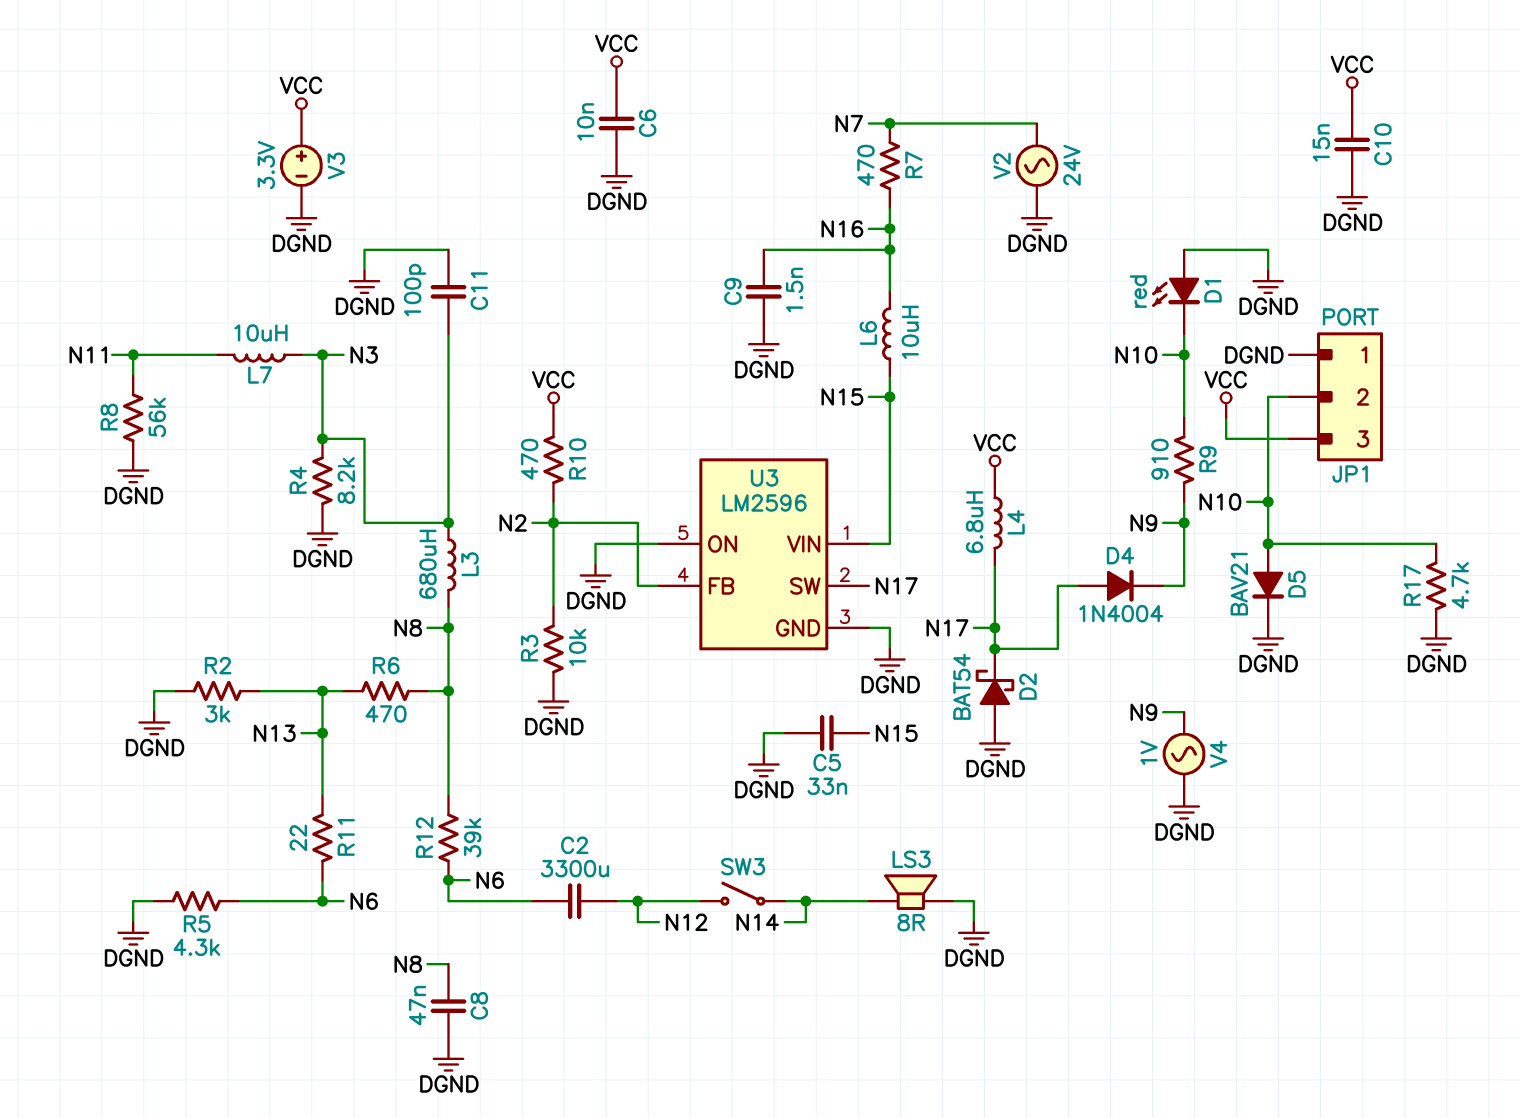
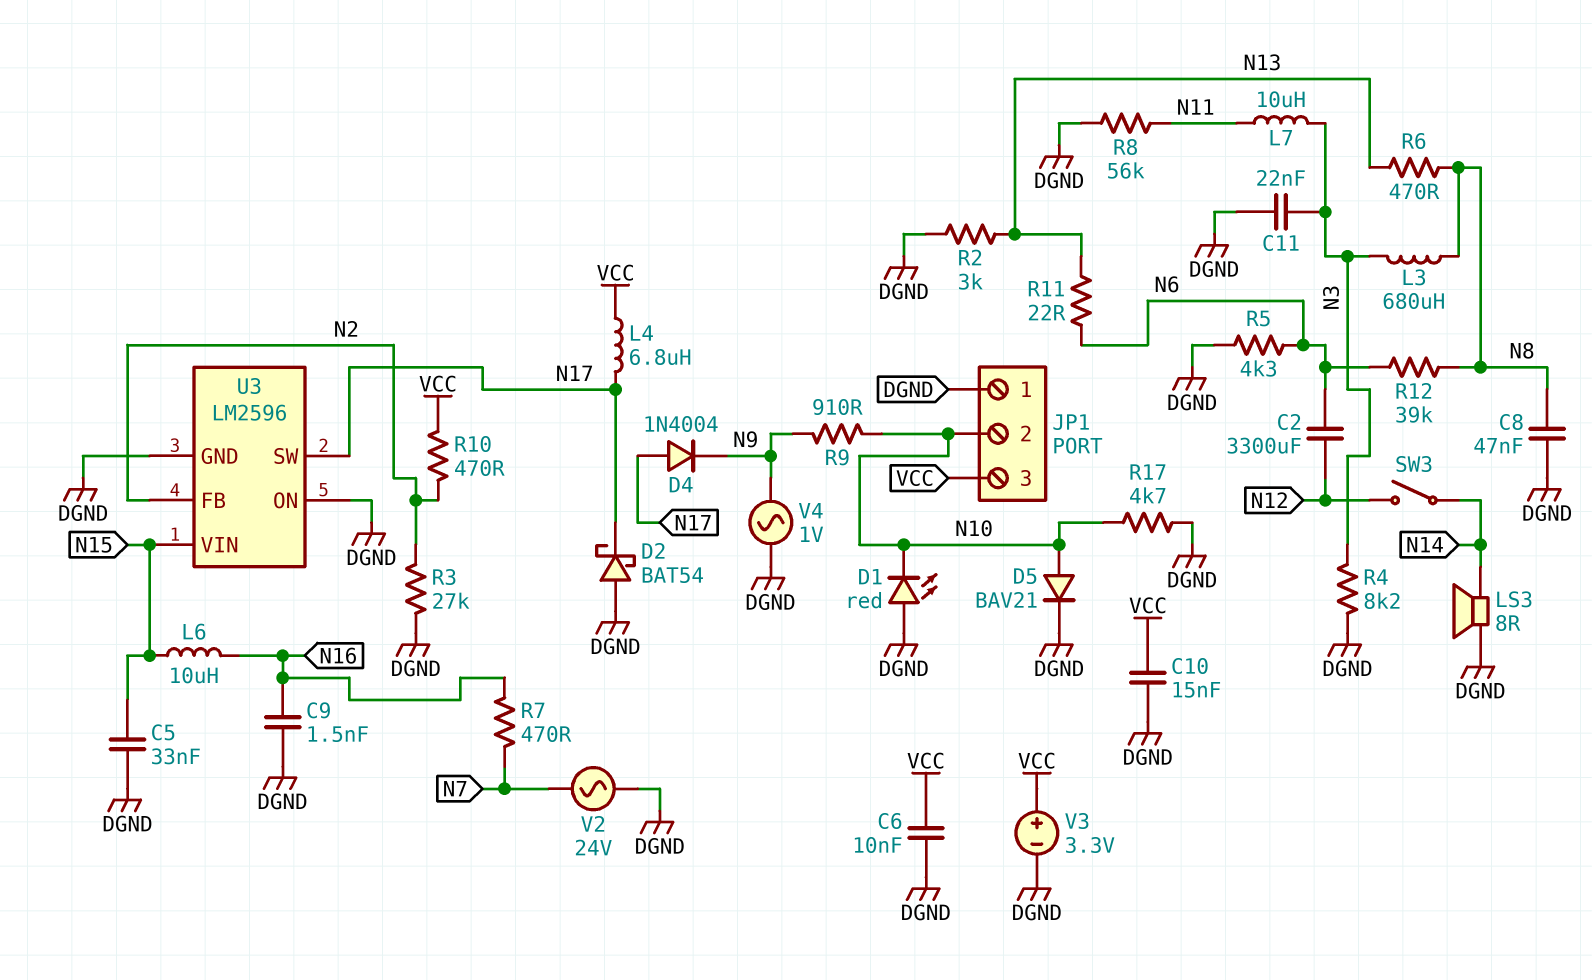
C11: 100pF (DGND, N3) -> 22nF (DGND, N3)
R3: 10k (DGND, N2) -> 27k (DGND, N2)

